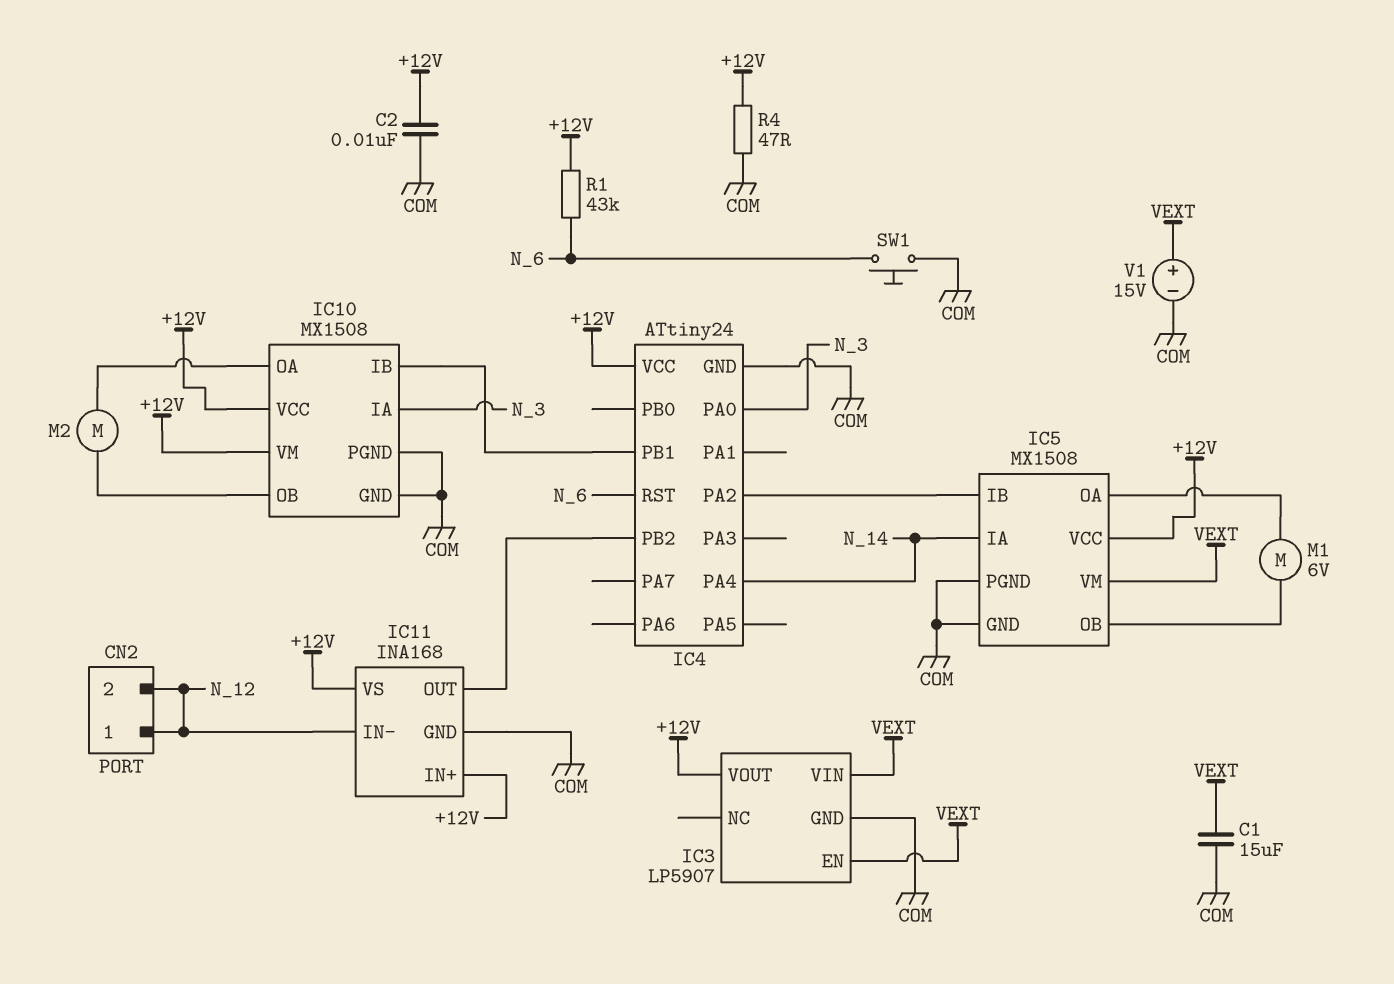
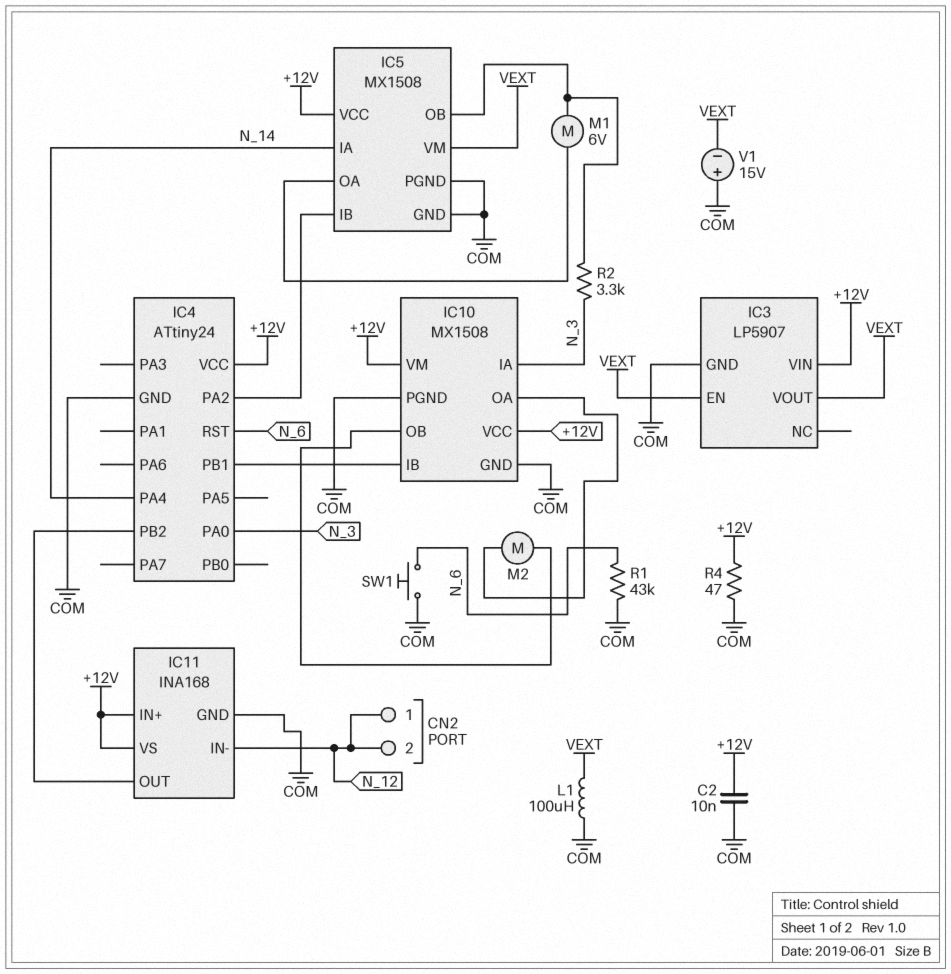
C1: 15uF (COM, VEXT) -> none
IC3 pin VIN: VEXT -> +12V
IC3 pin VOUT: +12V -> VEXT
L1: none -> 100uH (COM, VEXT)
R1: 43k (+12V, N_6) -> 43k (COM, N_6)
R2: none -> 3.3k (IC5/OB, N_3)
V1: 15V (plus VEXT, minus COM) -> 15V (plus COM, minus VEXT)

